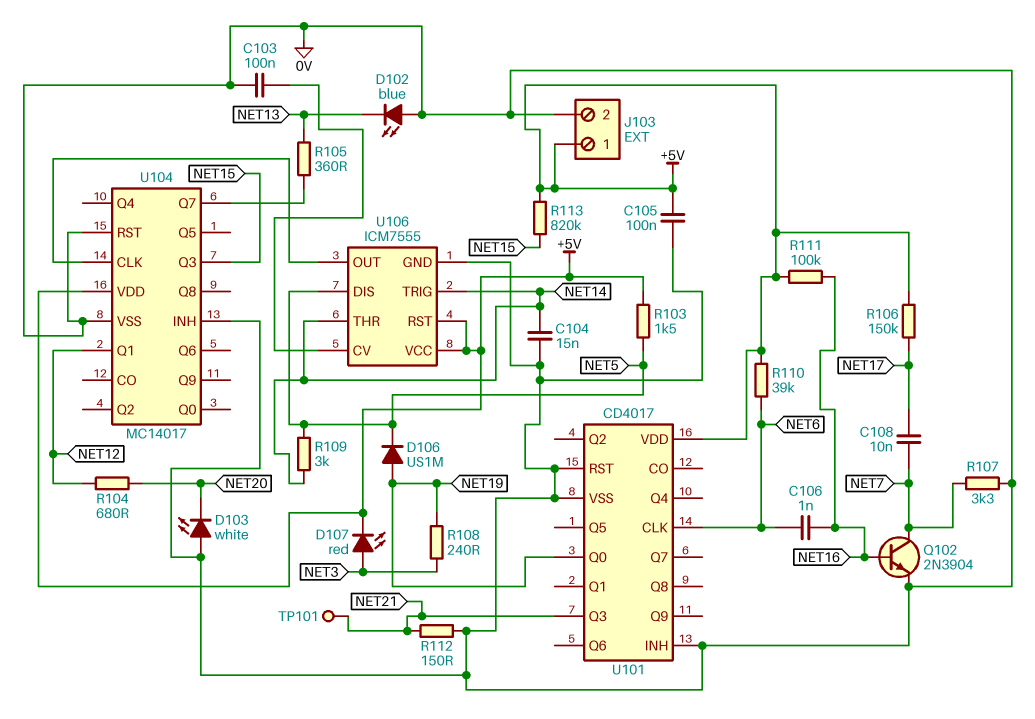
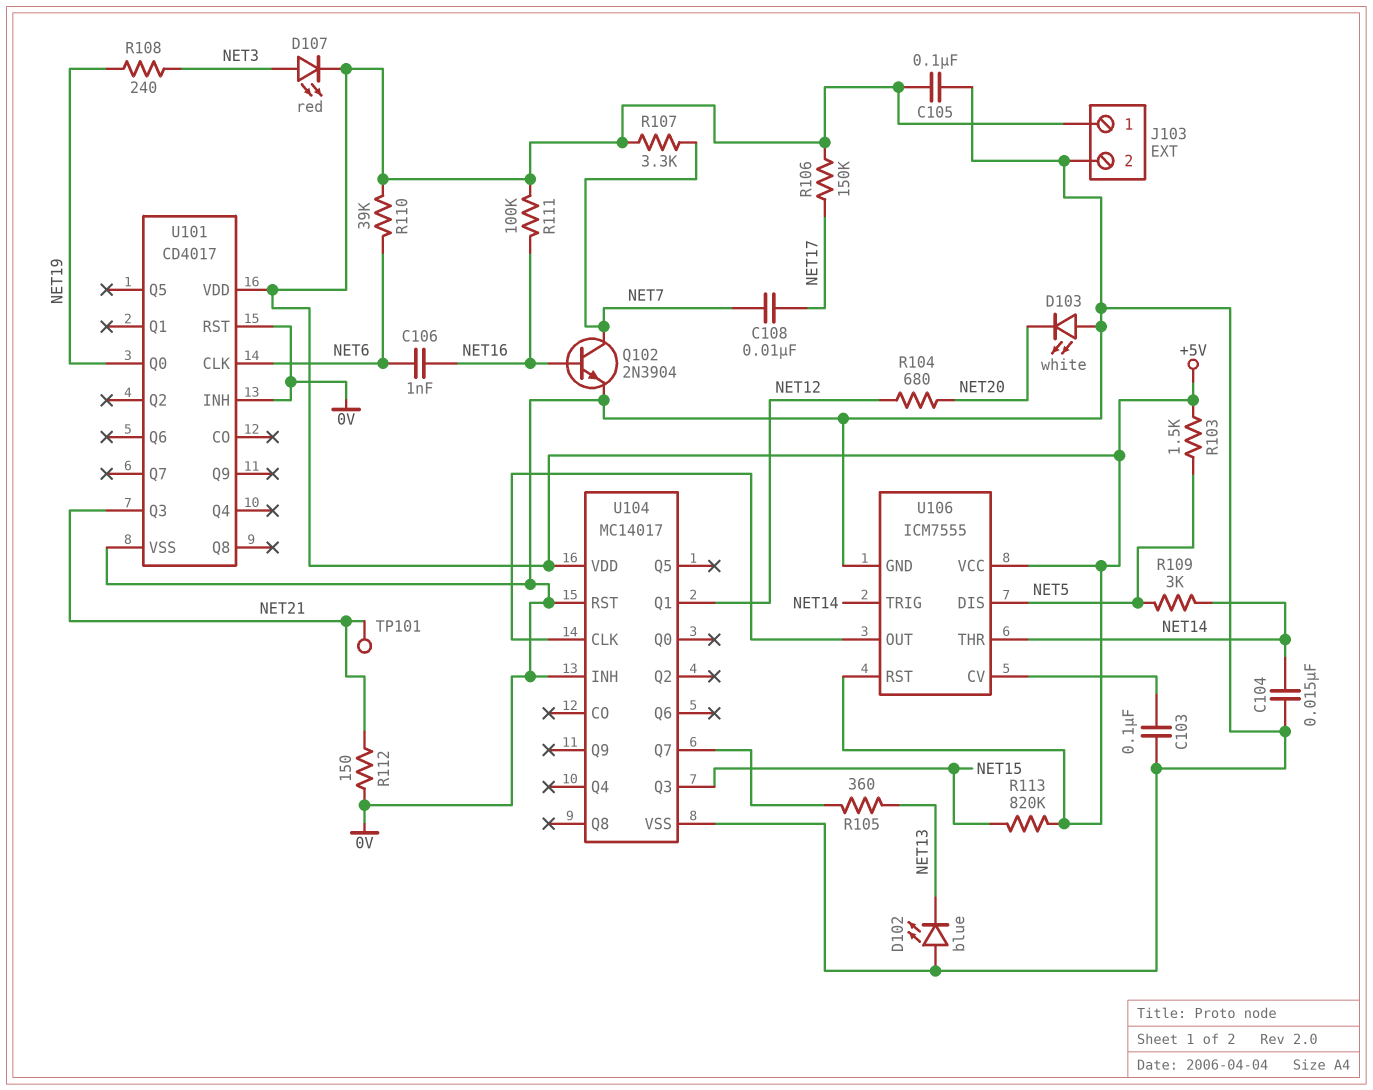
D106: diode US1M (A NET19, K NET5) -> none
R107: 3.3k (0V, NET7) -> 3.3k (+5V, NET7)

